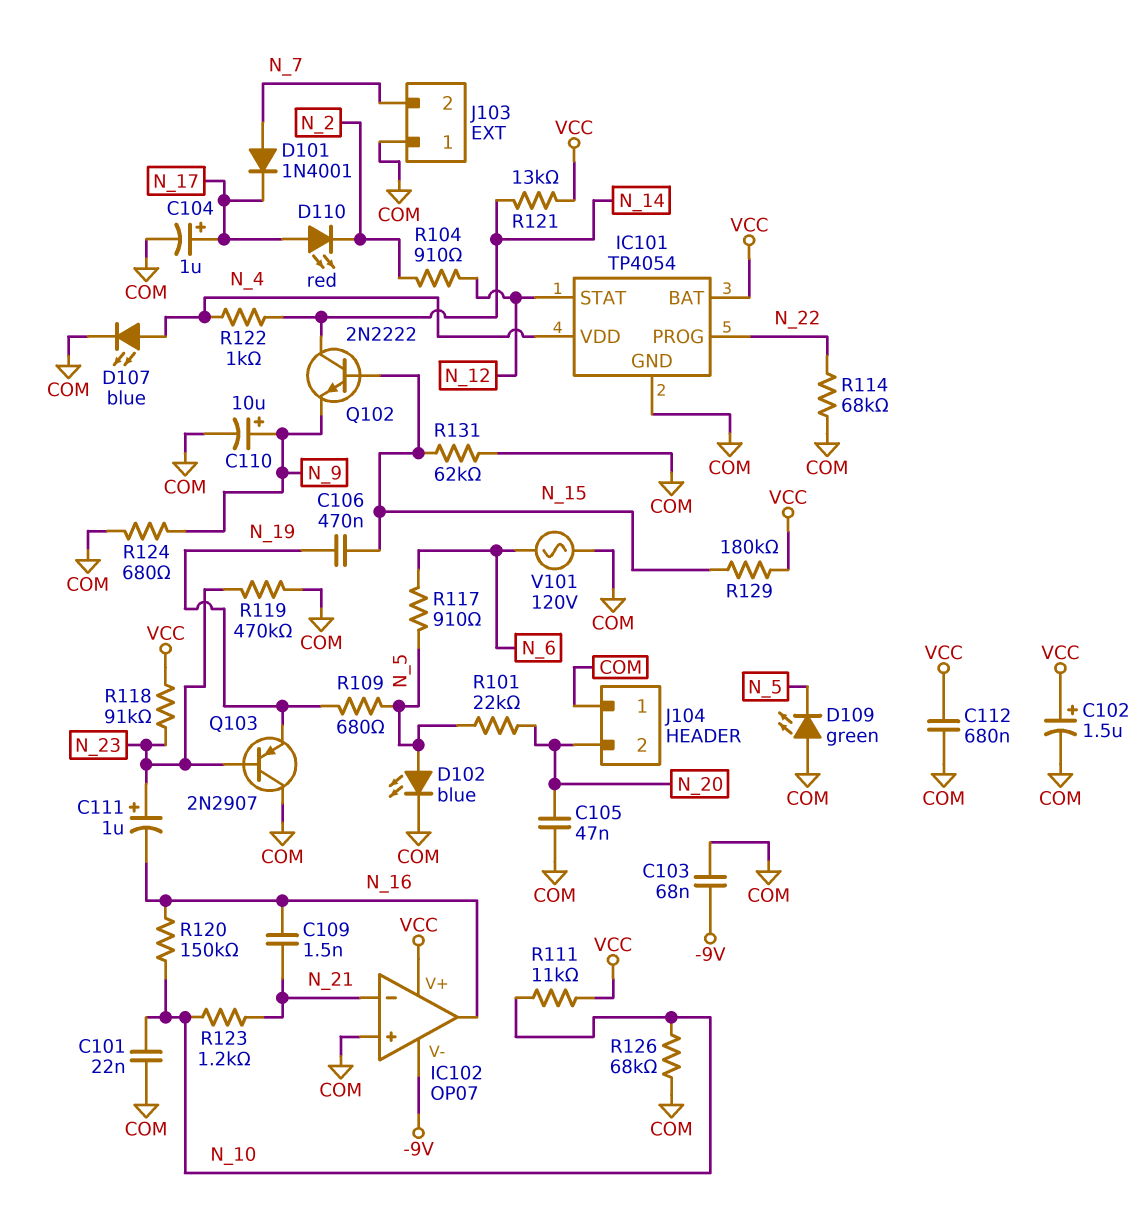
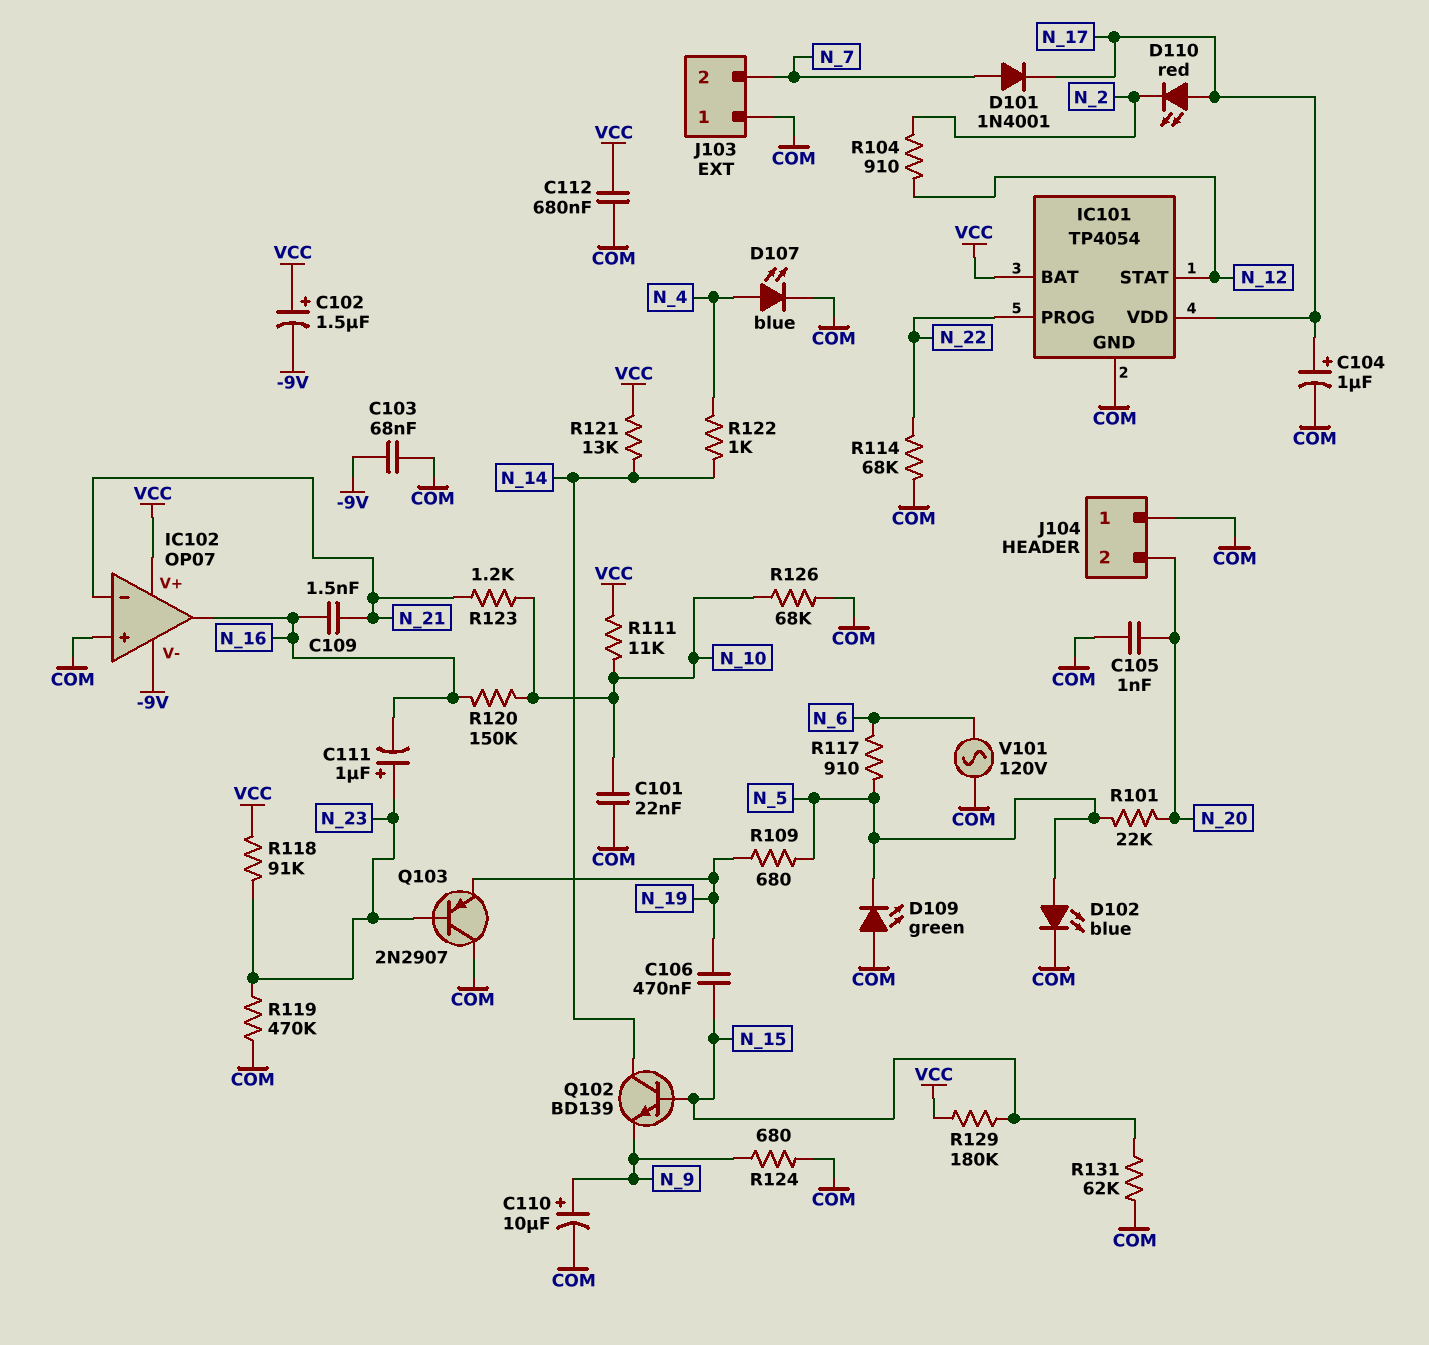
C102: 1.5uF (plus VCC, minus COM) -> 1.5uF (plus VCC, minus -9V)
C105: 47nF (COM, N_20) -> 1nF (COM, N_20)
IC101 pin VDD: N_4 -> N_17
Q102: NPN 2N2222 (B N_15, C N_14, E N_9) -> NPN BD139 (B N_15, C N_14, E N_9)

